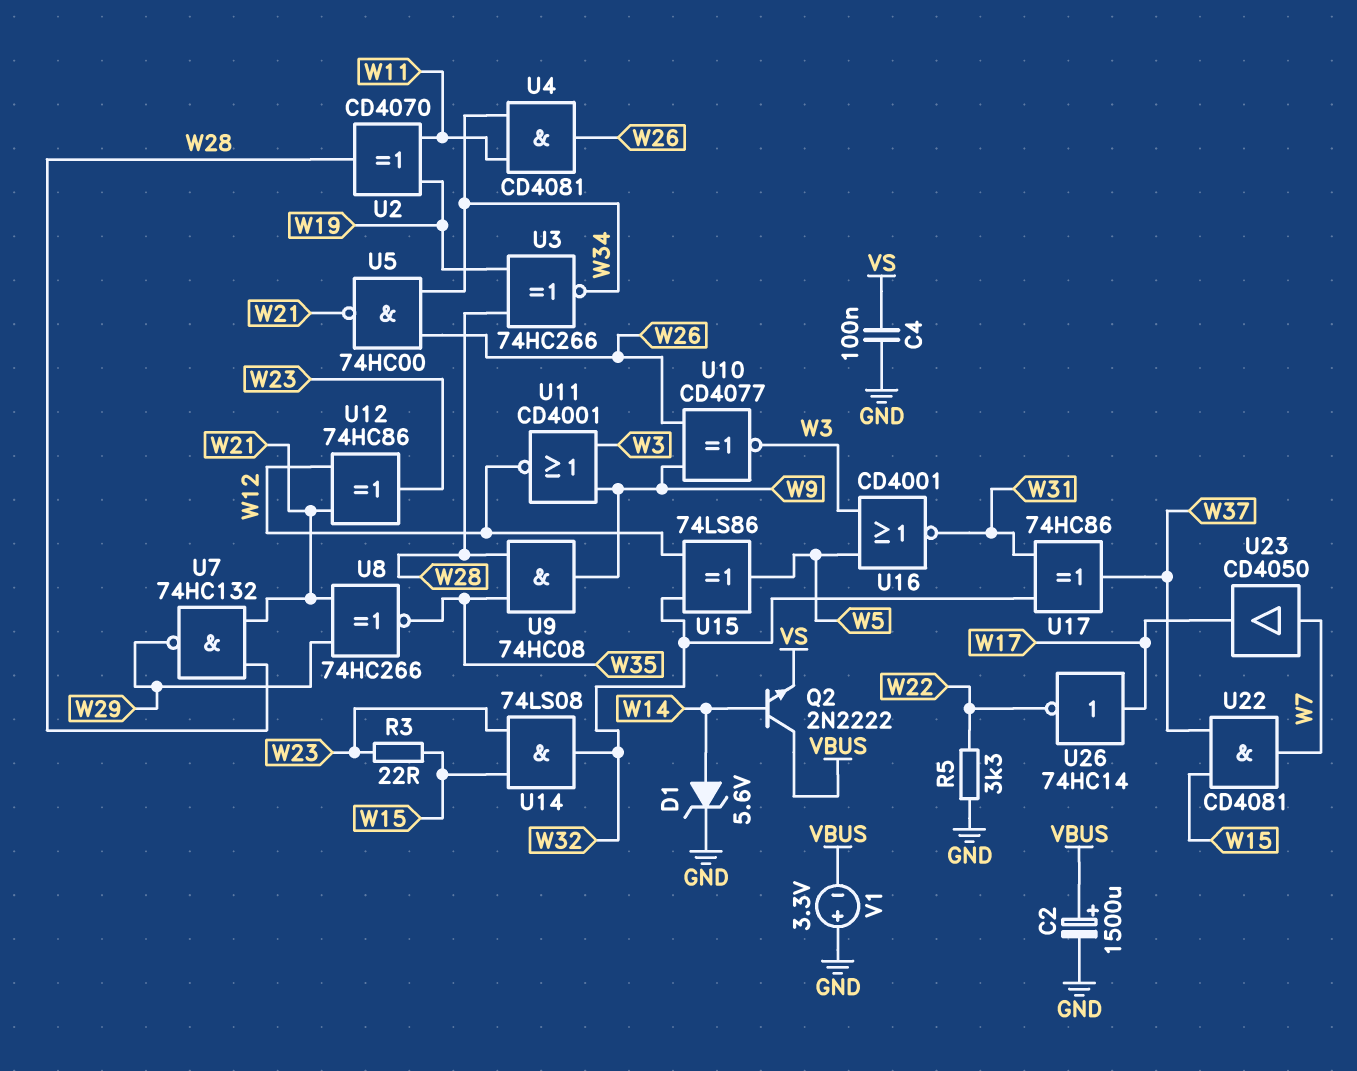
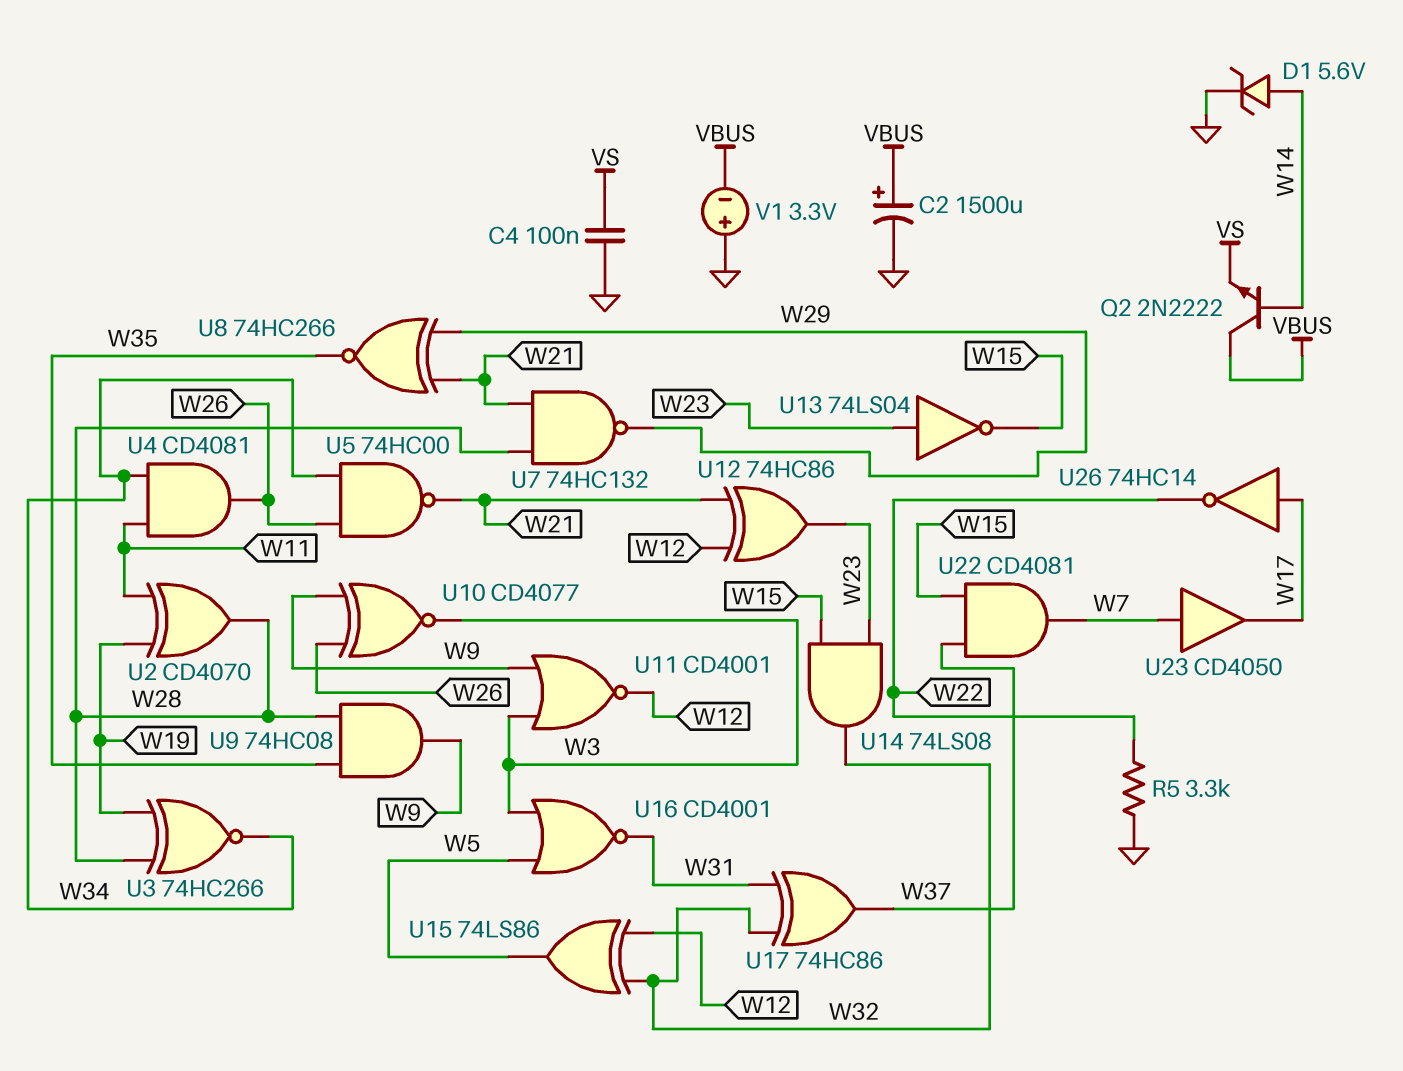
R3: 22 (W15, W23) -> none
U13: none -> NOT 74LS04 (in W23, out W15)

